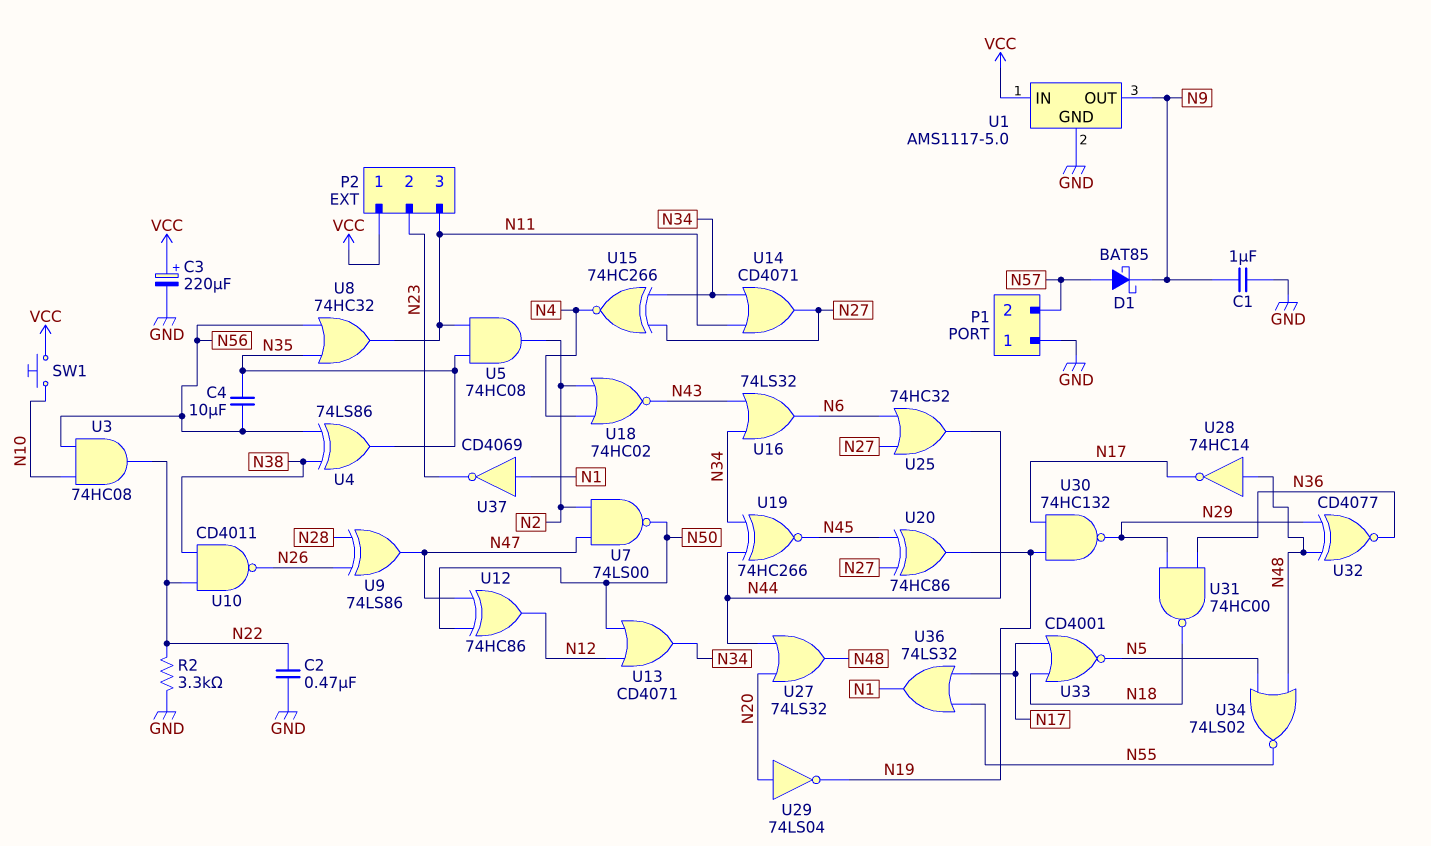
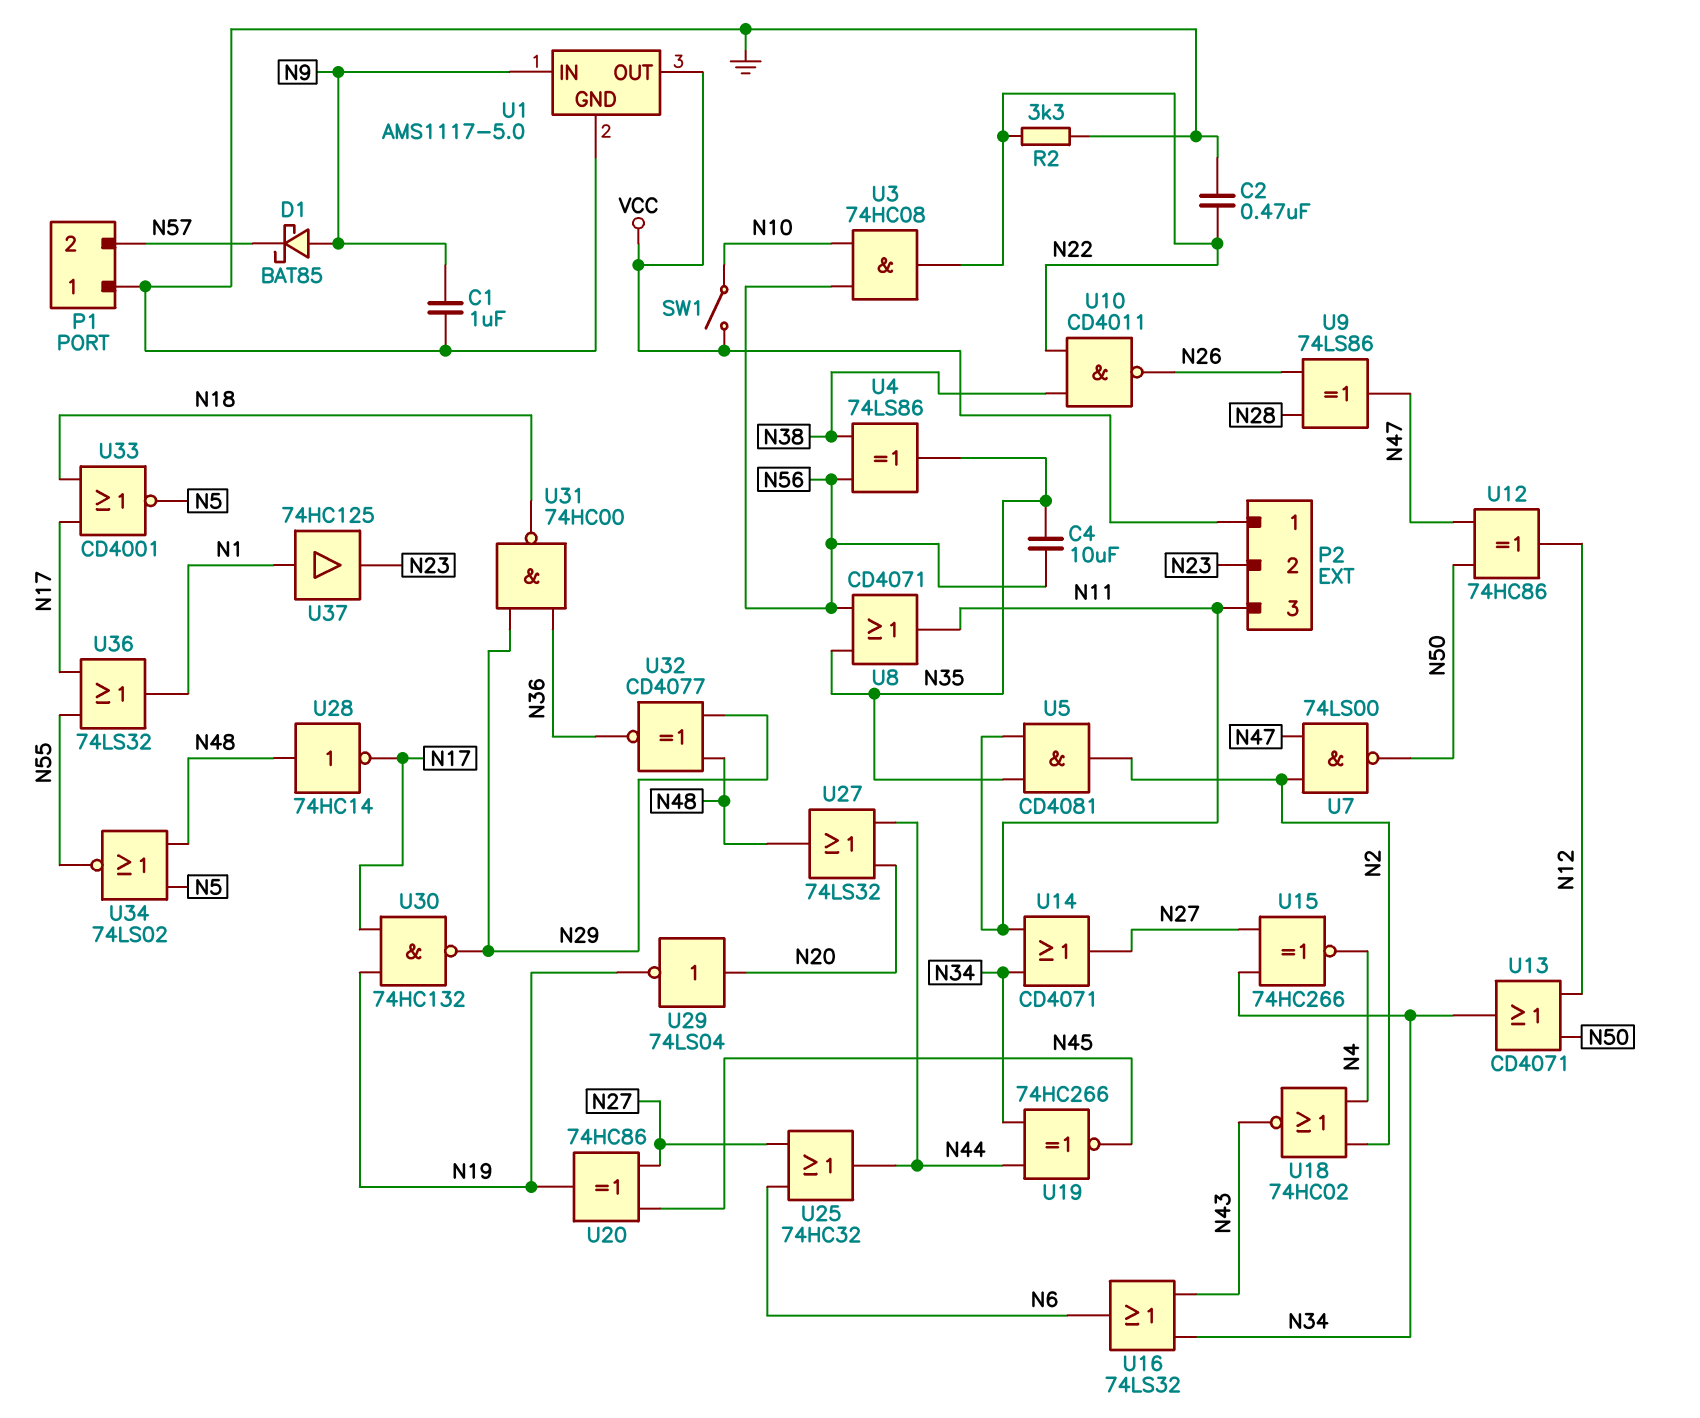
C3: 220uF (plus VCC, minus GND) -> none
D1: schottky BAT85 (A N57, K N9) -> schottky BAT85 (A N9, K N57)
SW1: button (N10, VCC) -> switch (N10, VCC)
U1 pin IN: VCC -> N9
U1 pin OUT: N9 -> VCC
U5: AND 74HC08 (in N11, in N35, out N2) -> AND CD4081 (in N11, in N35, out N2)
U8: OR 74HC32 (in N35, in N56, out N11) -> OR CD4071 (in N35, in N56, out N11)
U37: NOT CD4069 (in N1, out N23) -> buffer 74HC125 (in N1, out N23)

